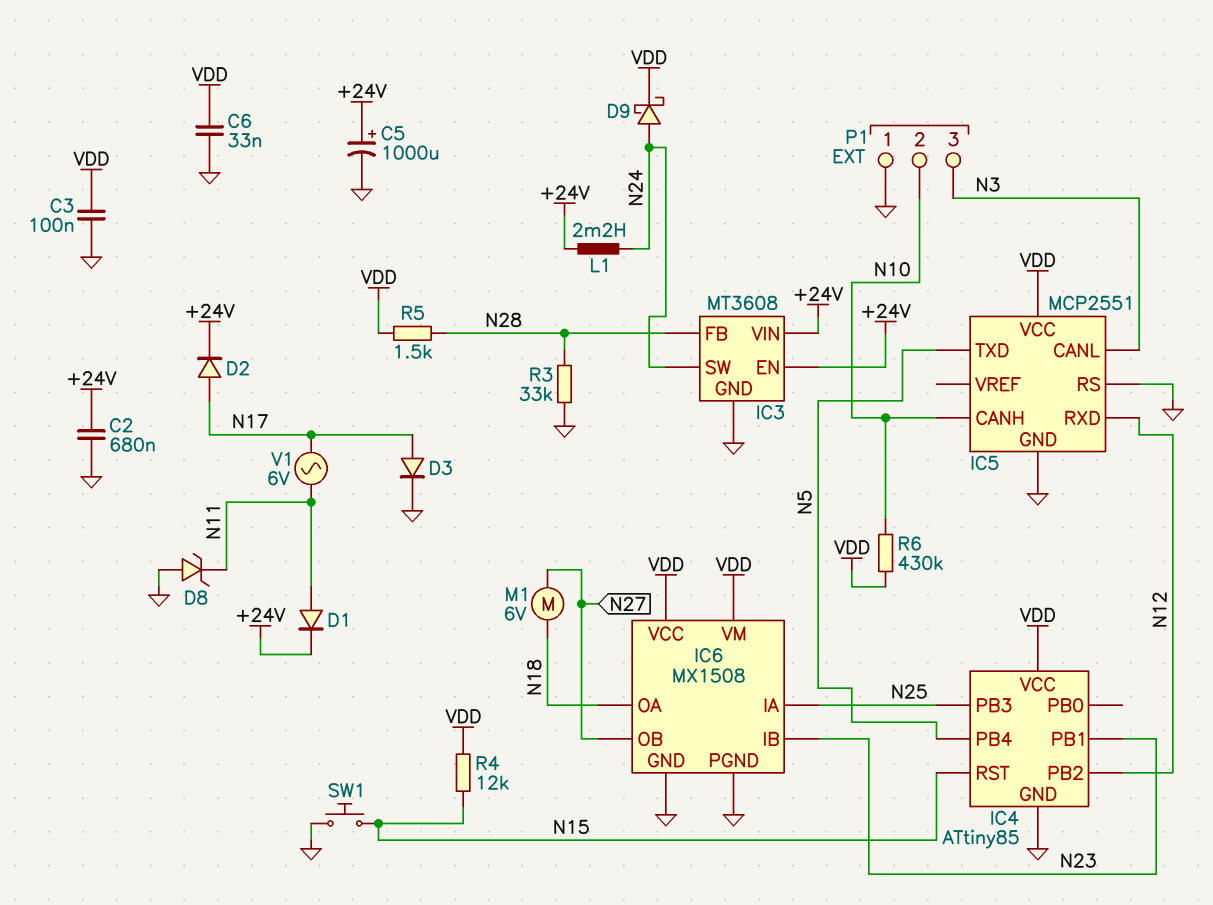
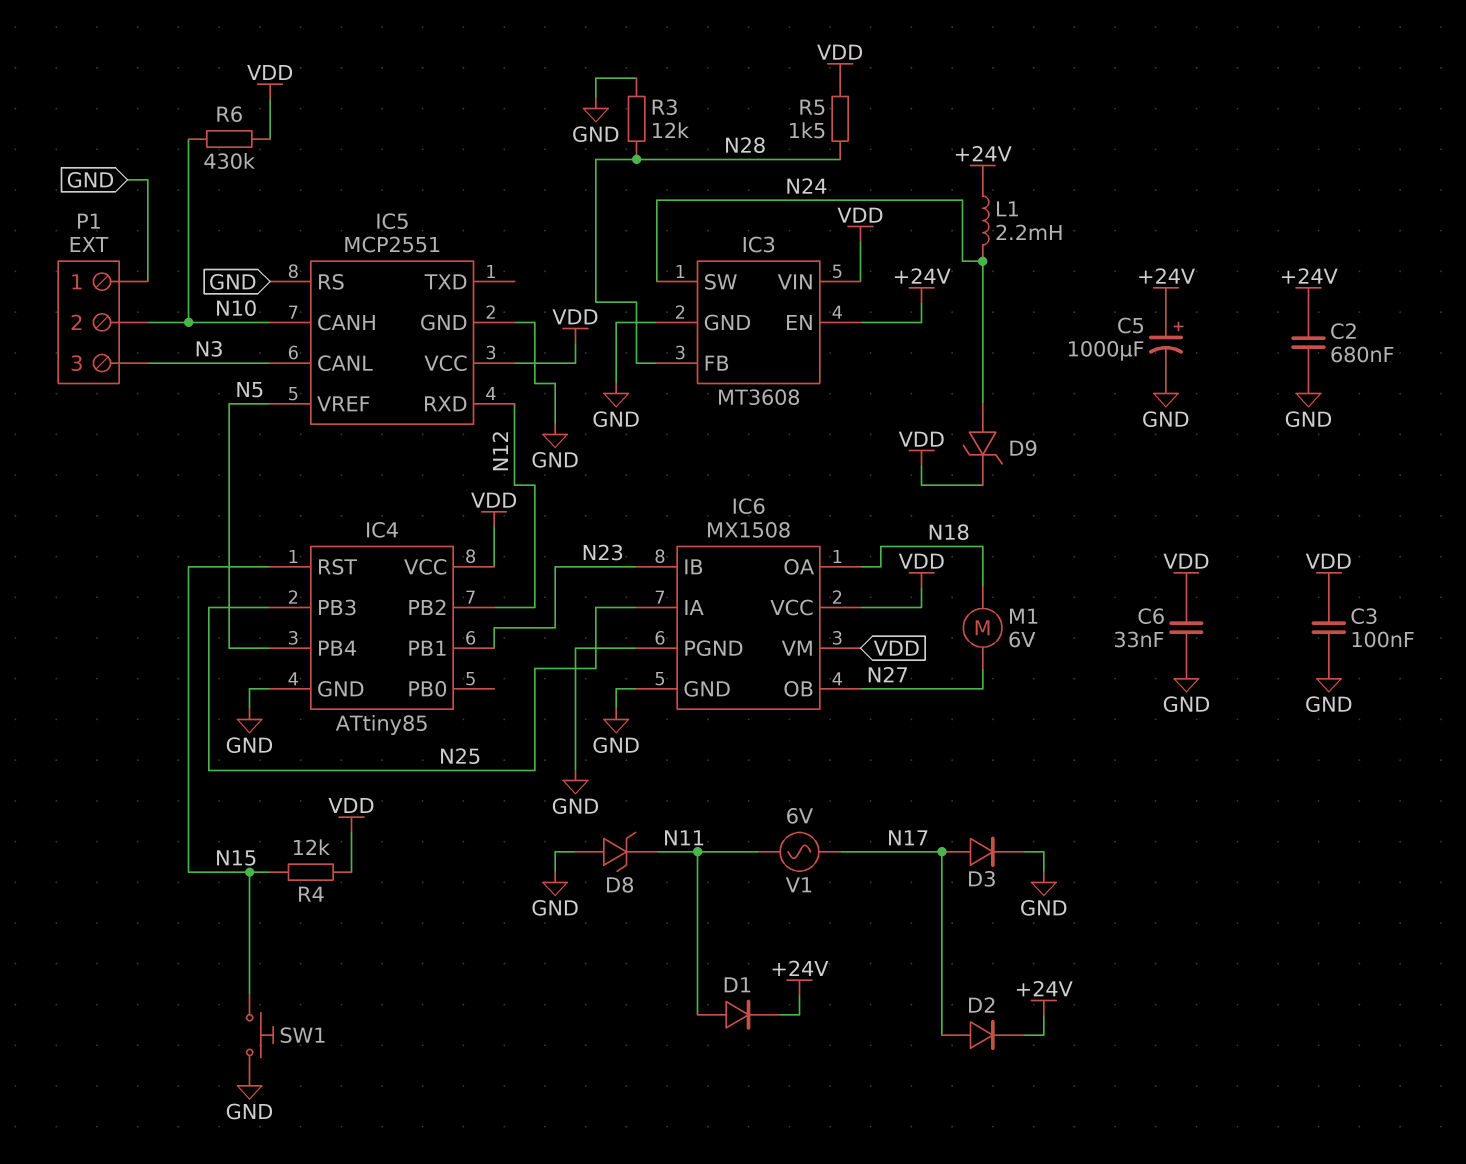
D9: schottky (A N24, K VDD) -> zener (A N24, K VDD)
IC3 pin VIN: +24V -> VDD
IC5 pin TXD: N5 -> none
IC5 pin VREF: none -> N5
R3: 33k (GND, N28) -> 12k (GND, N28)

